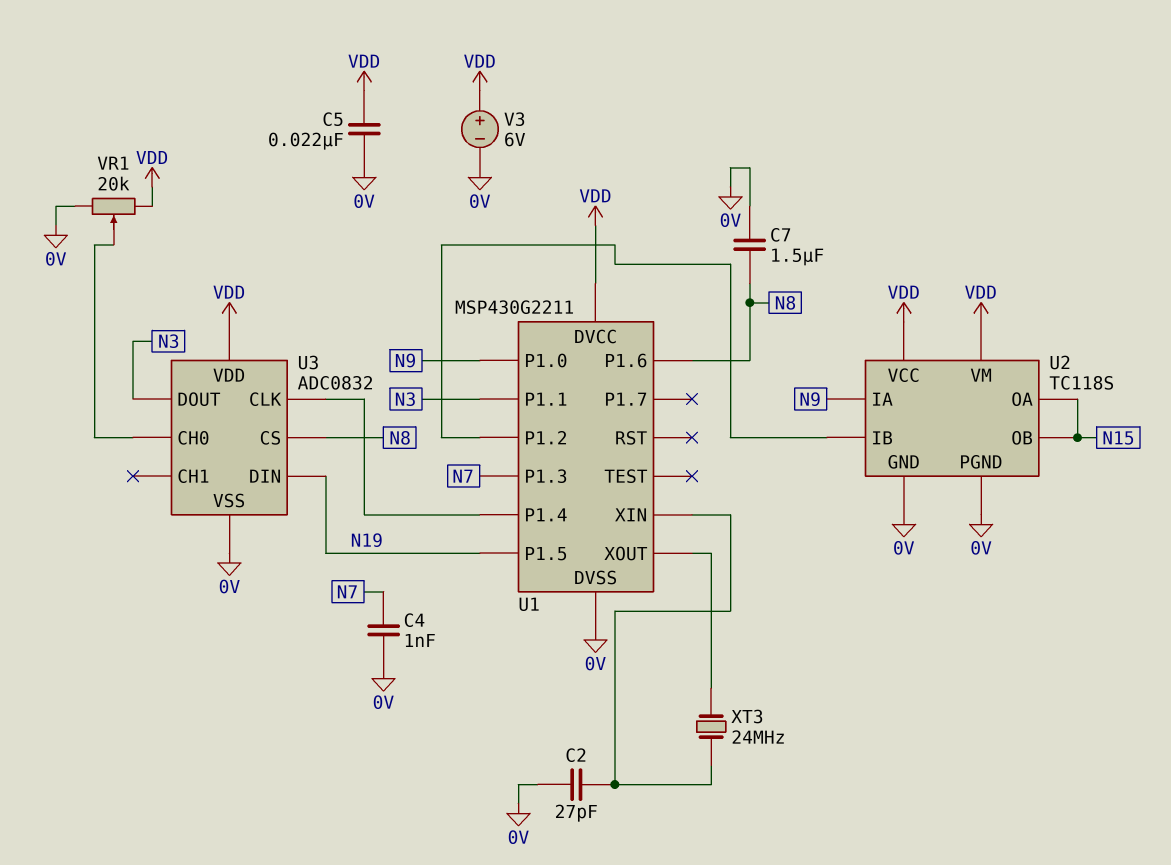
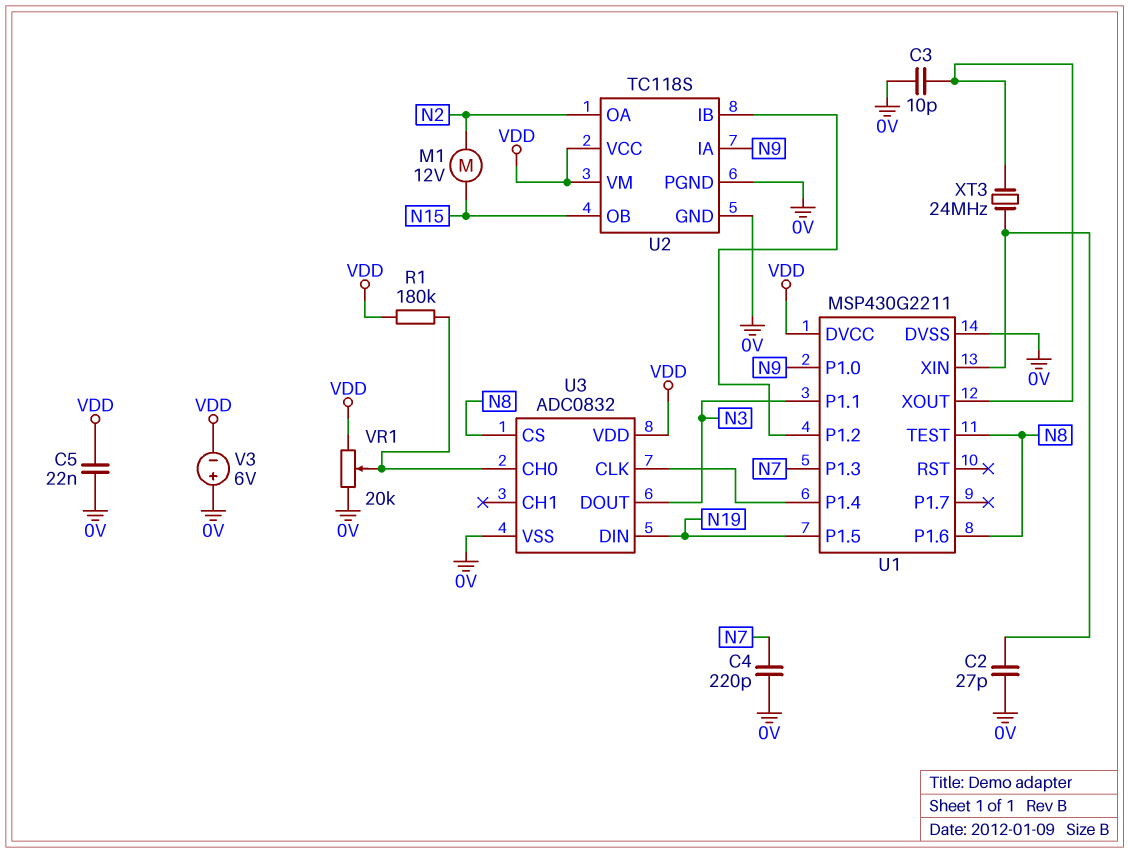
C3: none -> 10pF (0V, U1/XOUT)
C4: 1nF (0V, N7) -> 220pF (0V, N7)
C7: 1.5uF (0V, N8) -> none
M1: none -> motor 12V (N2, N15)
R1: none -> 180k (U3/CH0, VDD)
U1 pin TEST: none -> N8
U2 pin OA: N15 -> N2
V3: 6V (plus VDD, minus 0V) -> 6V (plus 0V, minus VDD)

